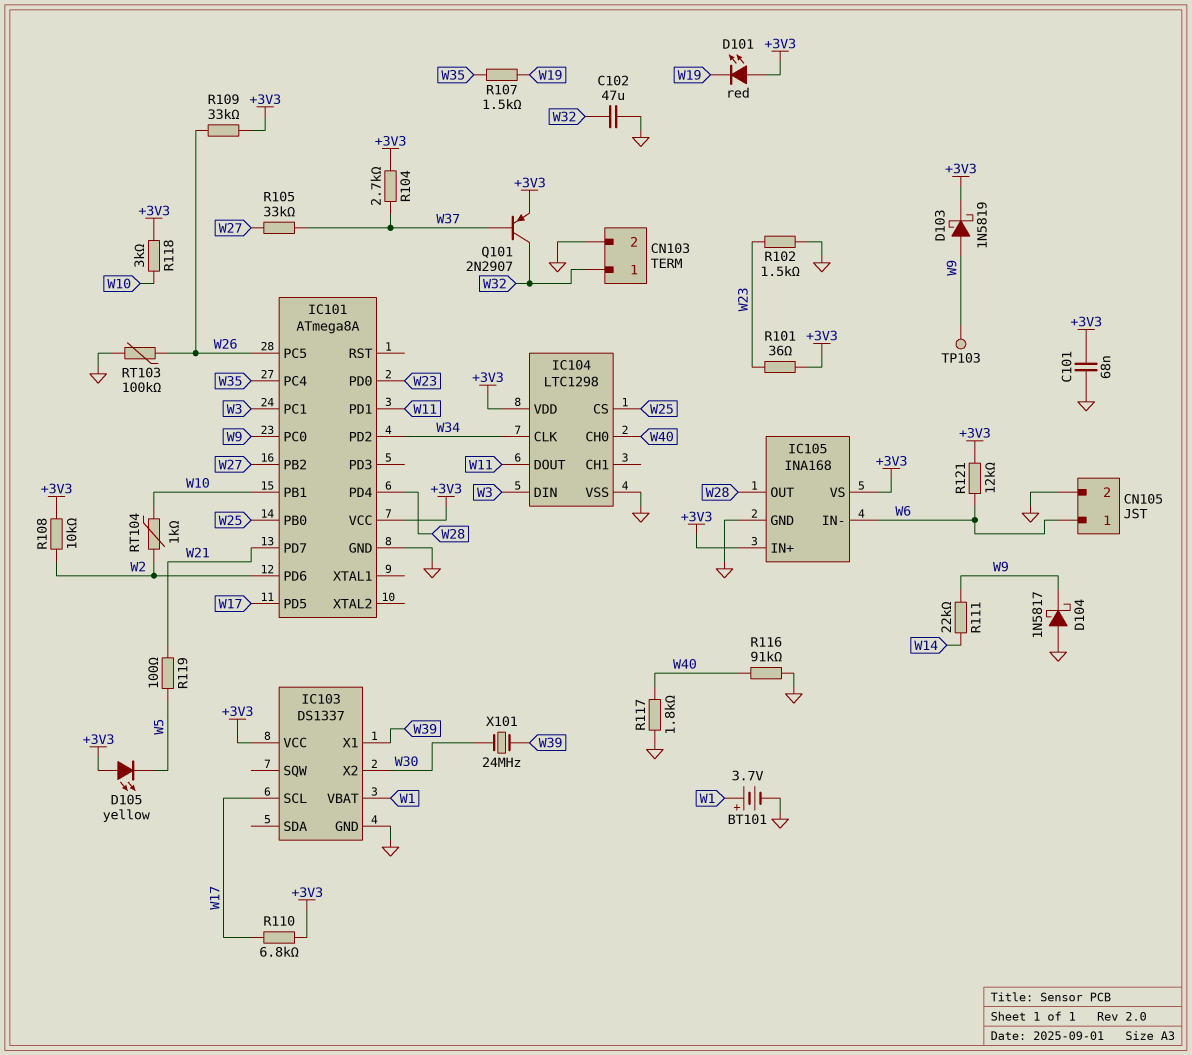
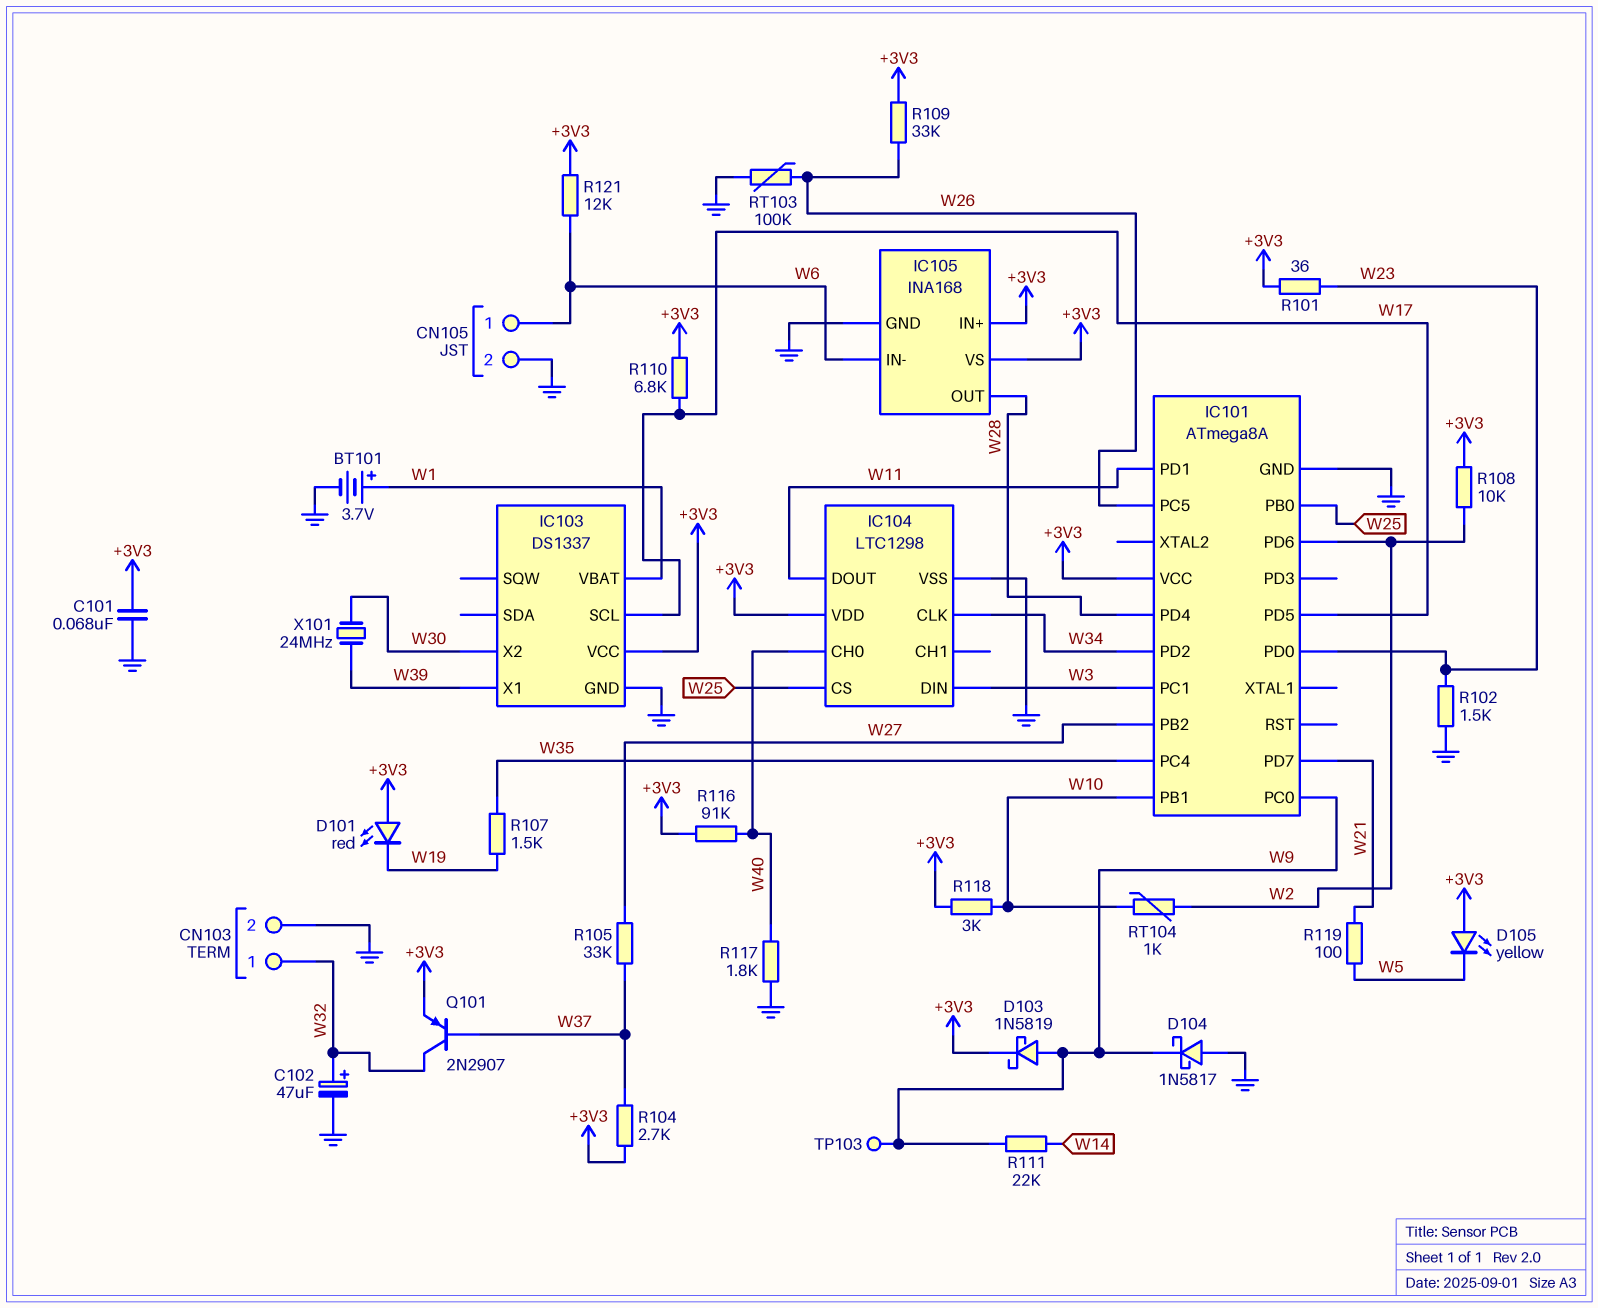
C102: 47uF (GND, W32) -> 47uF (plus W32, minus GND)
R116: 91k (GND, W40) -> 91k (+3V3, W40)

